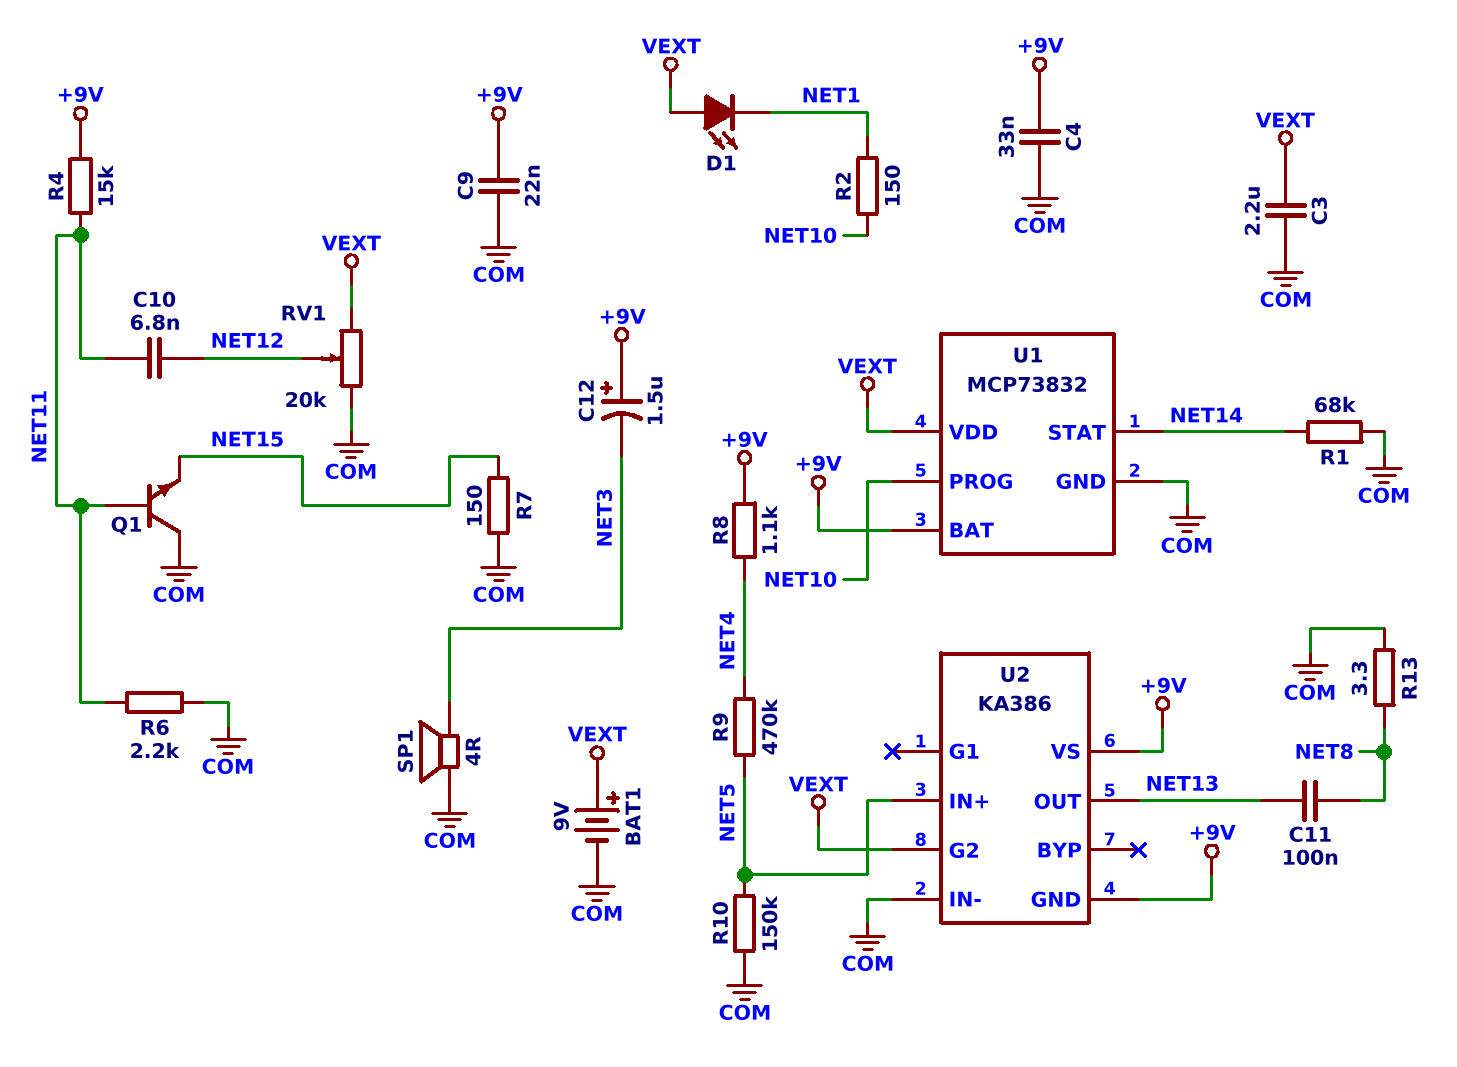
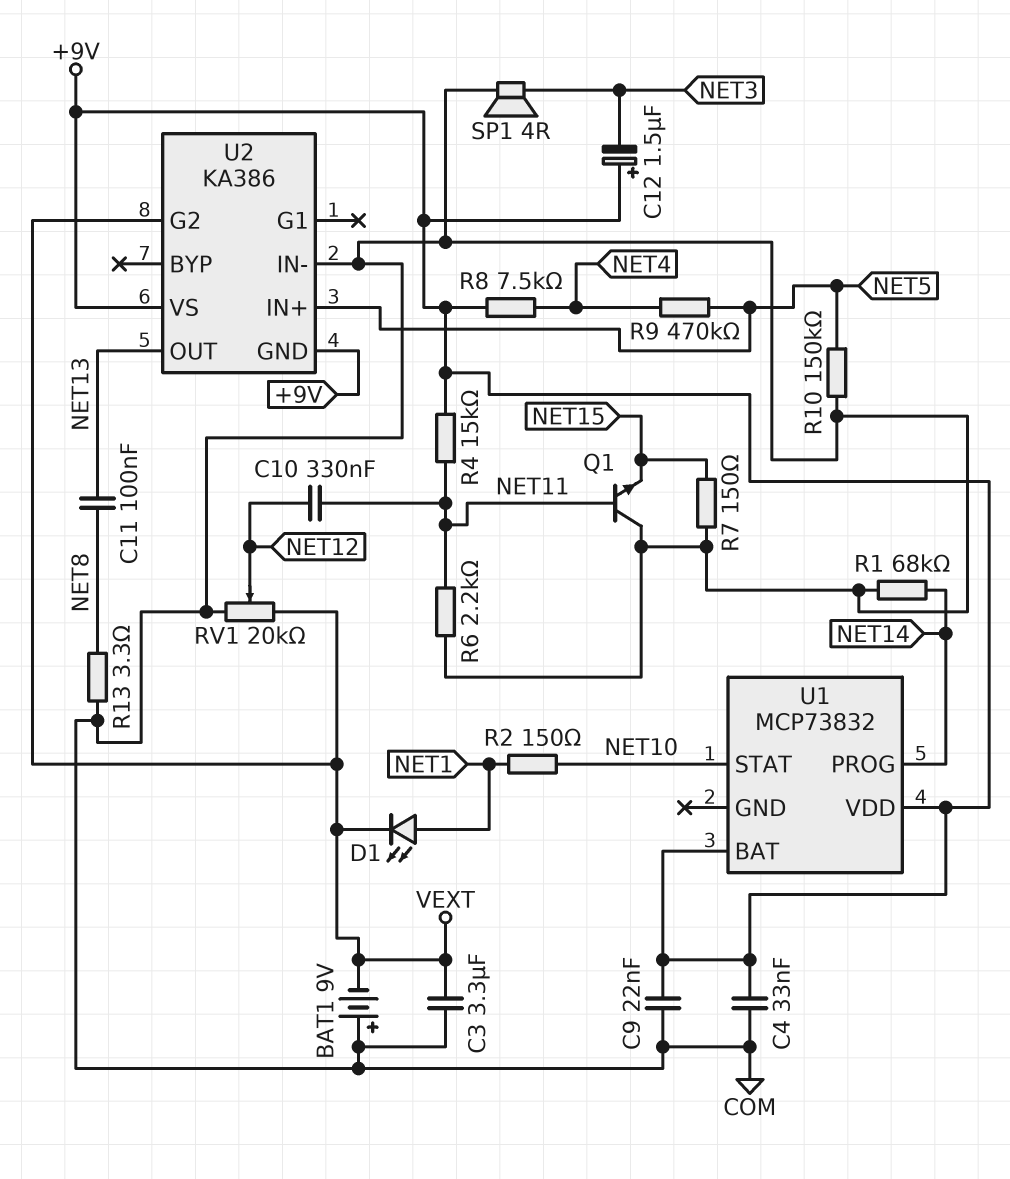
BAT1: 9V (plus VEXT, minus COM) -> 9V (plus COM, minus VEXT)
C3: 2.2uF (COM, VEXT) -> 3.3uF (COM, VEXT)
C10: 6.8nF (NET11, NET12) -> 330nF (NET11, NET12)
D1: LED (A VEXT, K NET1) -> LED (A NET1, K VEXT)
R8: 1.1k (+9V, NET4) -> 7.5k (+9V, NET4)
U1 pin GND: COM -> none
U1 pin PROG: NET10 -> NET14
U1 pin STAT: NET14 -> NET10
U1 pin VDD: VEXT -> +9V

